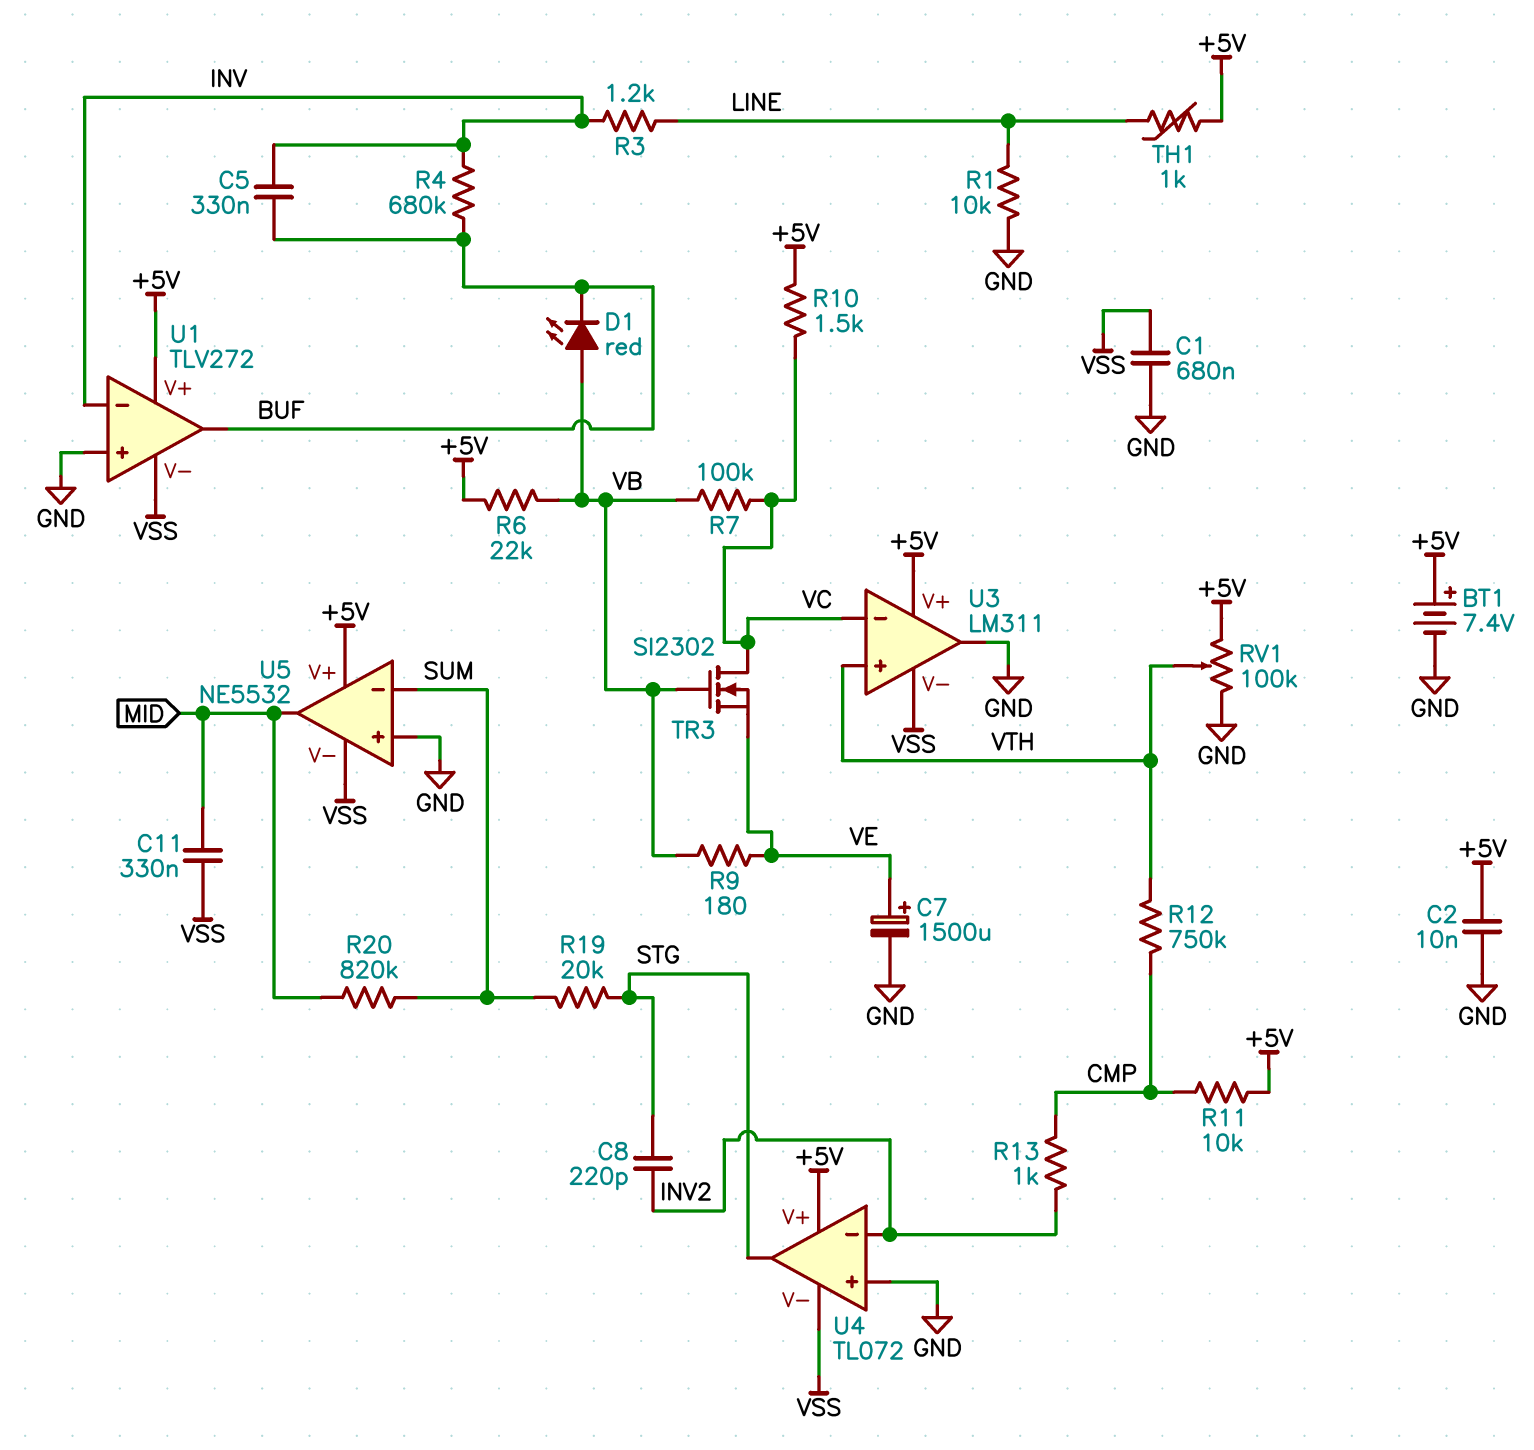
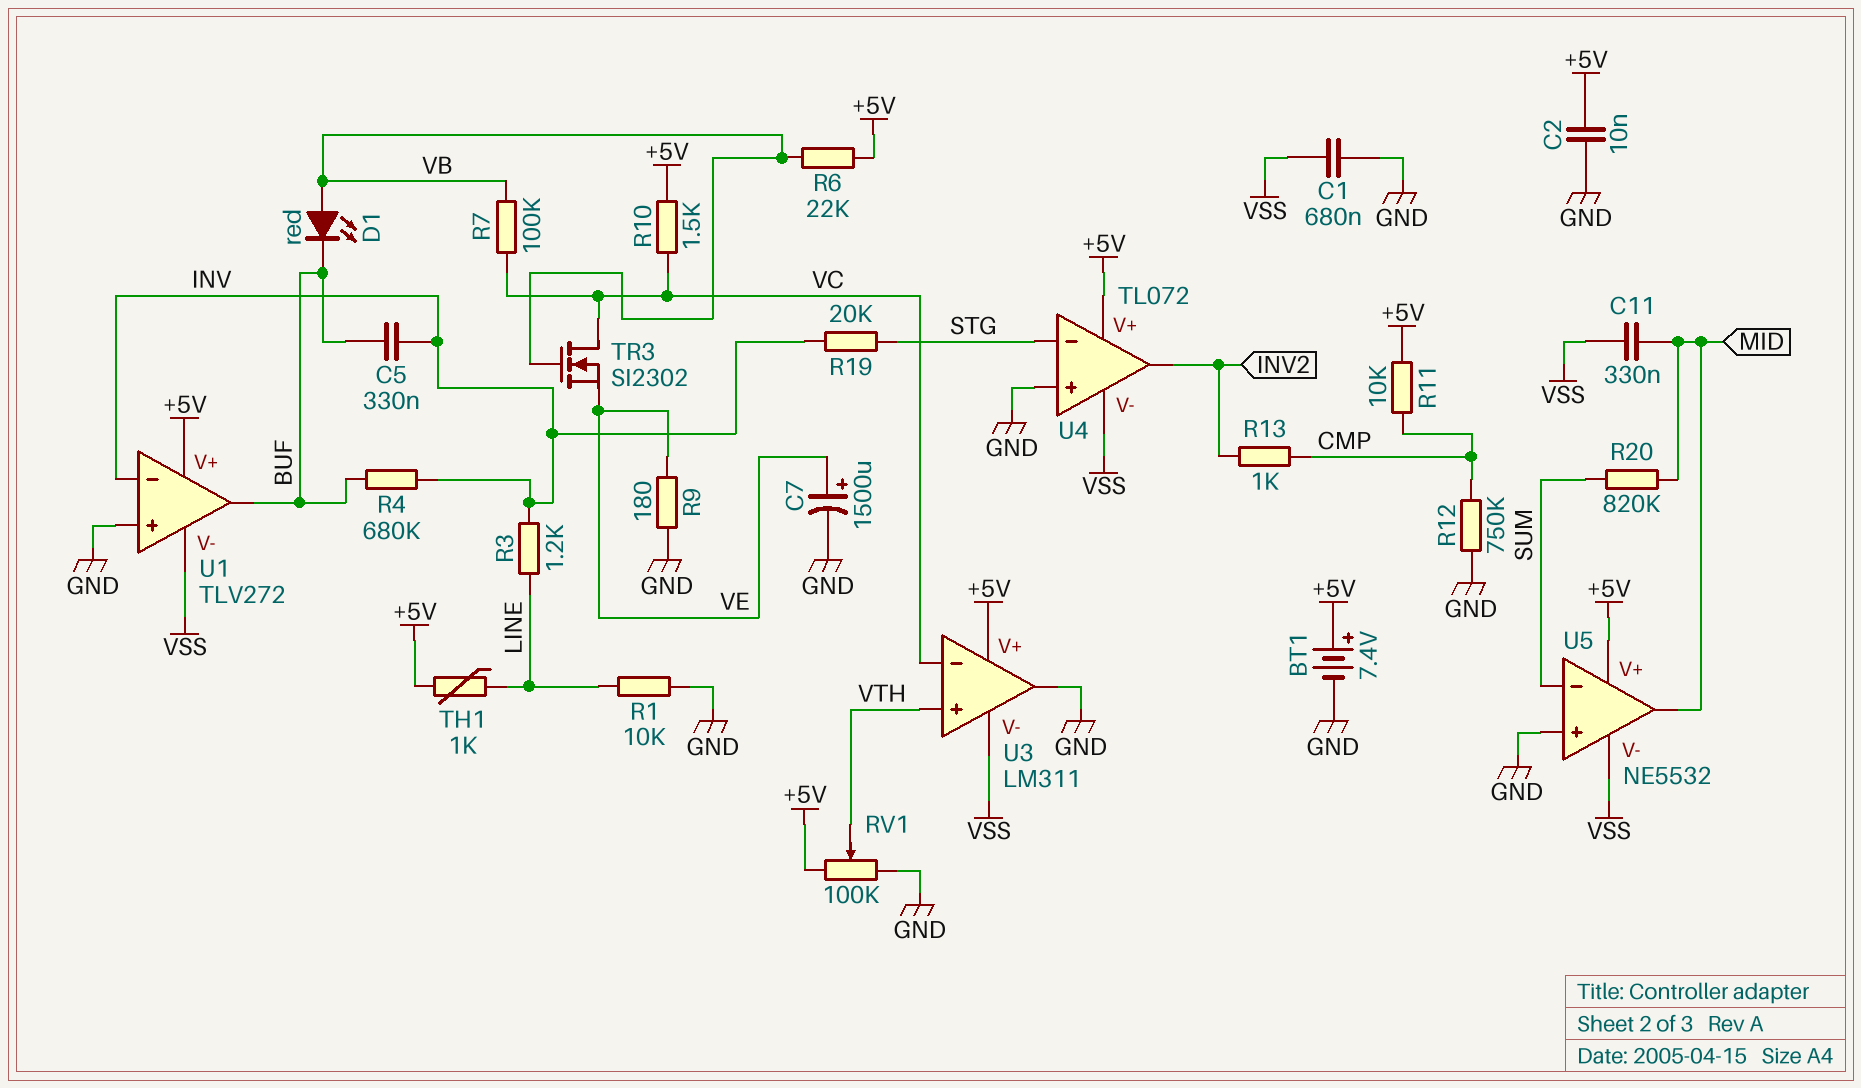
C8: 220pF (INV2, STG) -> none
R9: 180 (VB, VE) -> 180 (GND, VE)
R12: 750k (CMP, VTH) -> 750k (CMP, GND)
R19: 20k (STG, SUM) -> 20k (INV, STG)
U4 pin in-: INV2 -> STG
U4 pin out: STG -> INV2

